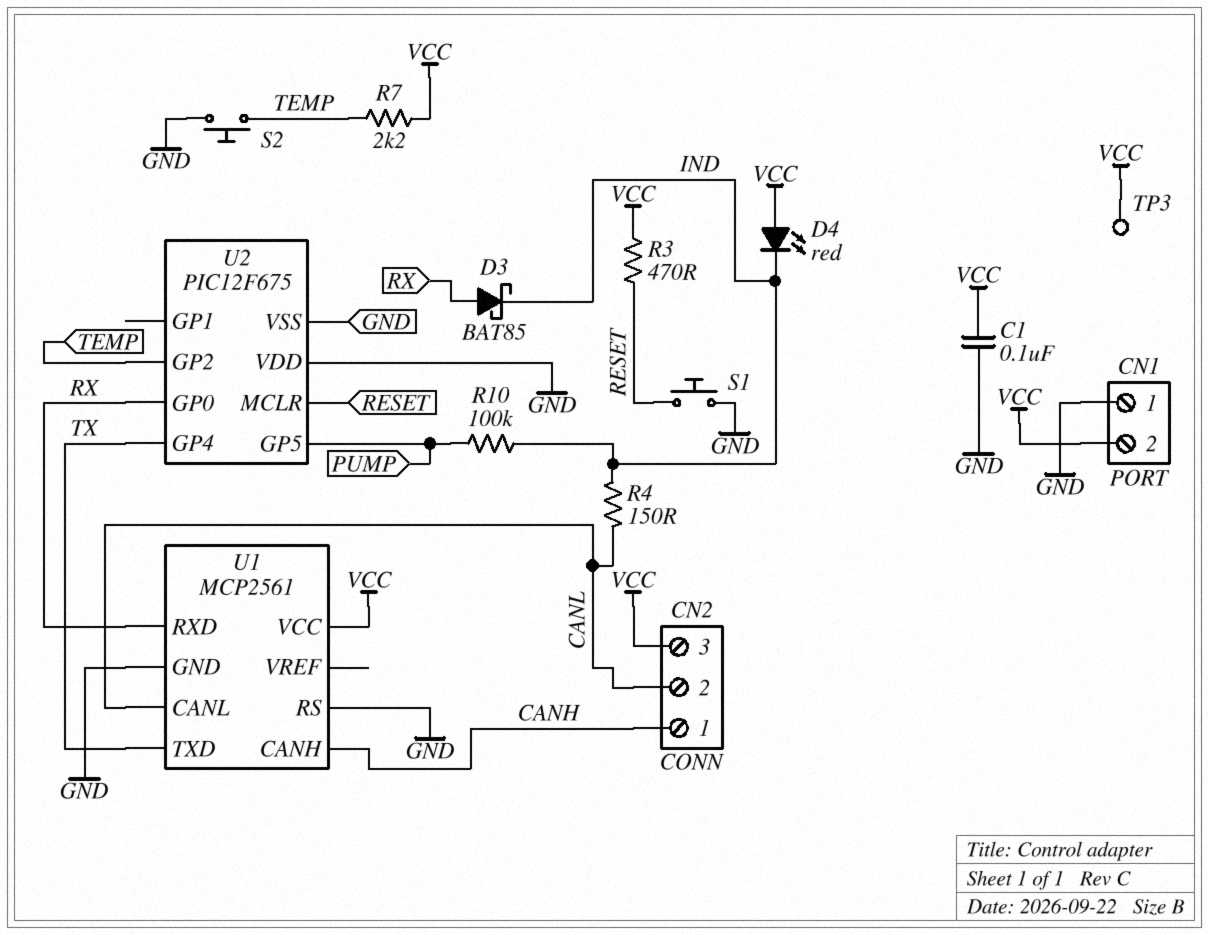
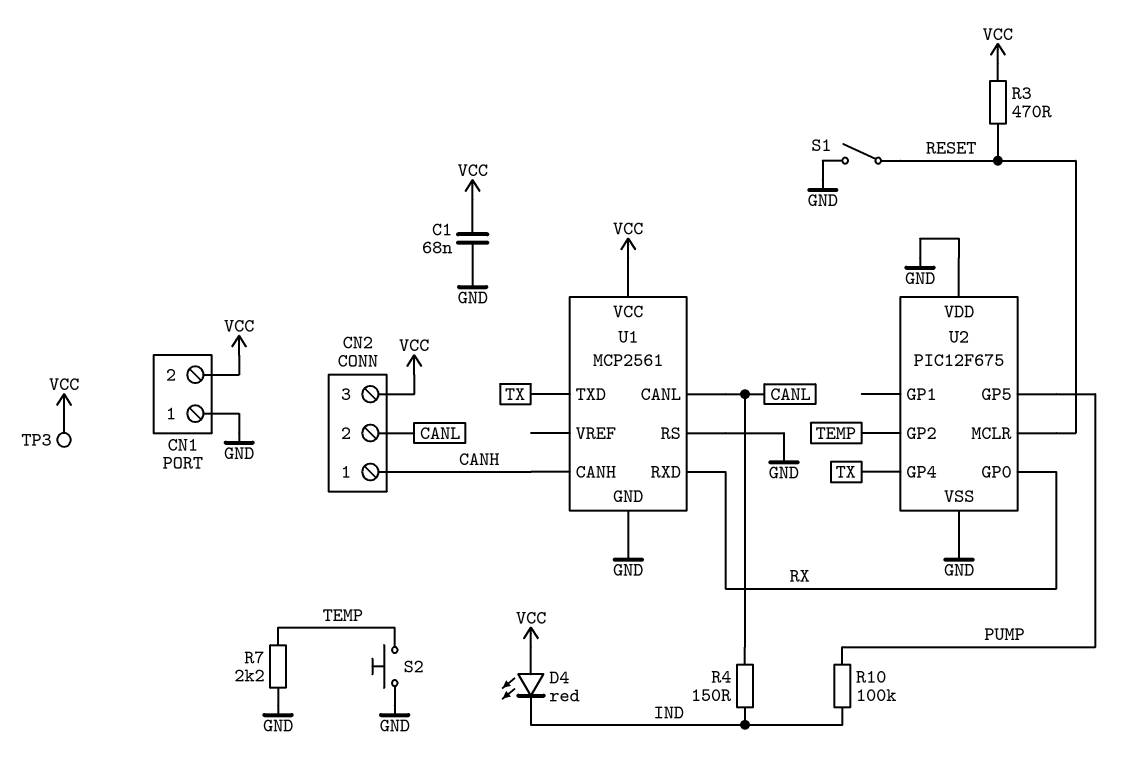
C1: 100nF (GND, VCC) -> 68nF (GND, VCC)
D3: schottky BAT85 (A RX, K IND) -> none
R7: 2.2k (TEMP, VCC) -> 2.2k (GND, TEMP)
S1: button (GND, RESET) -> switch (GND, RESET)

